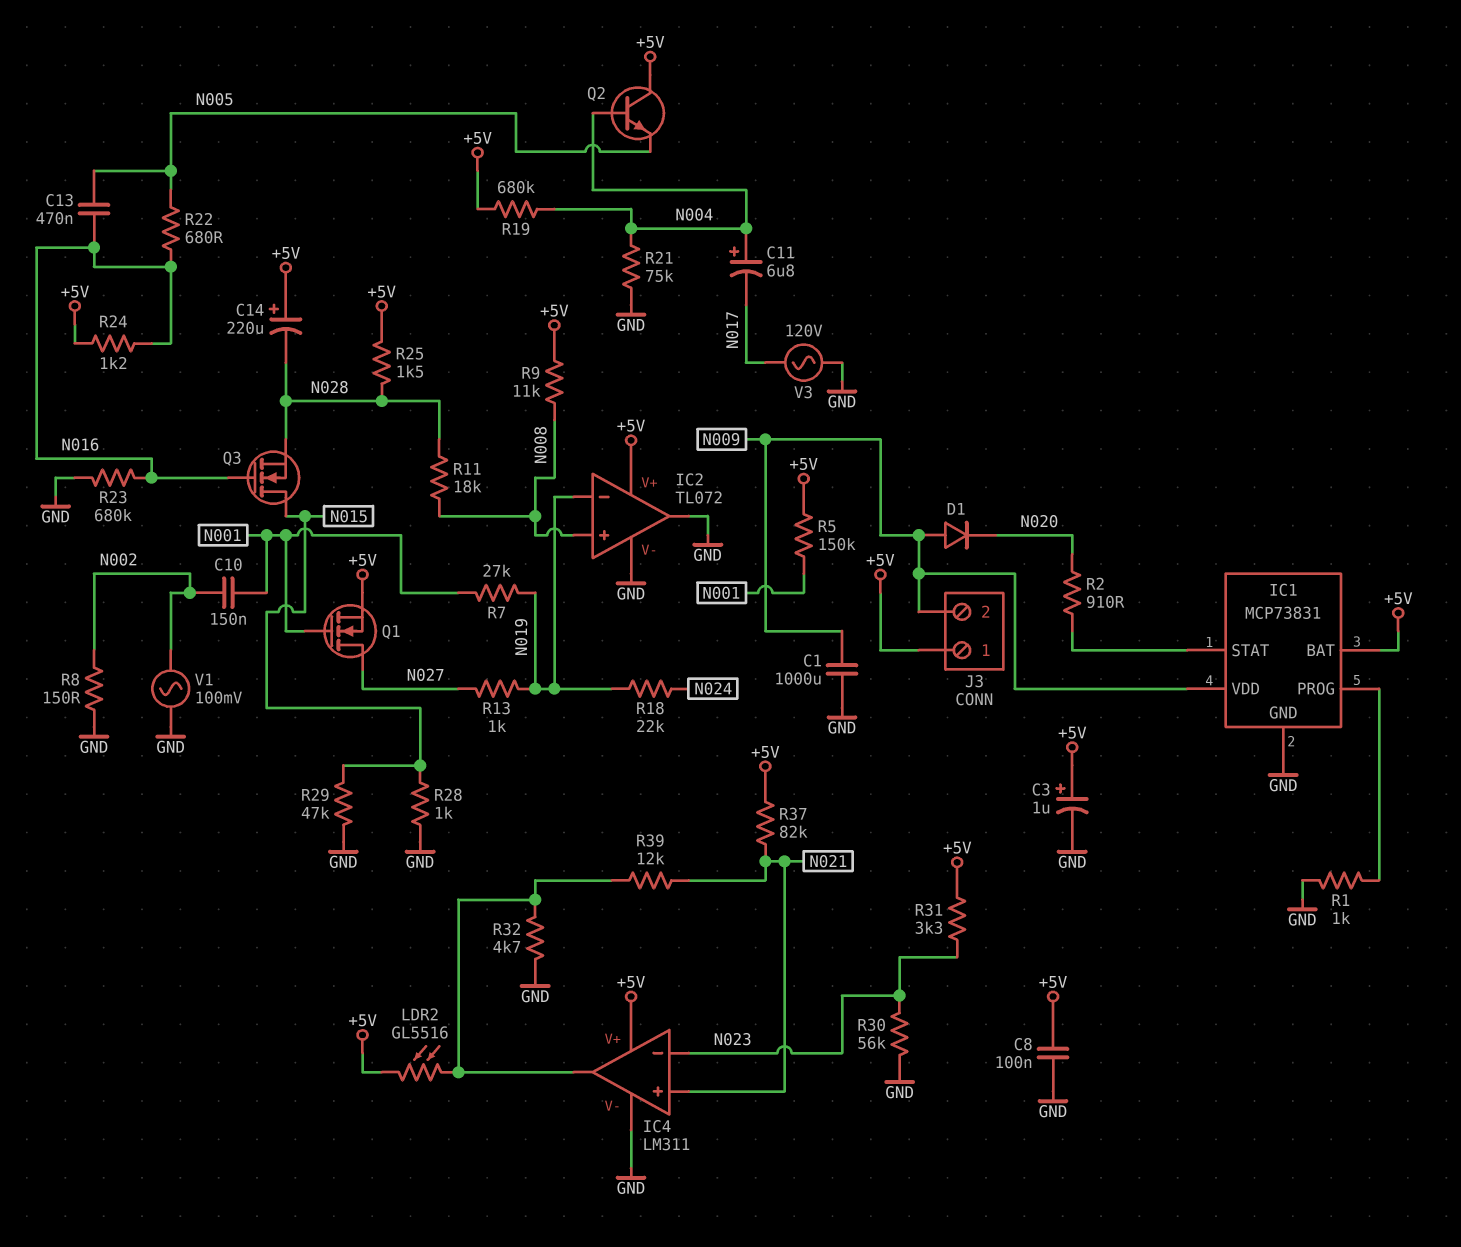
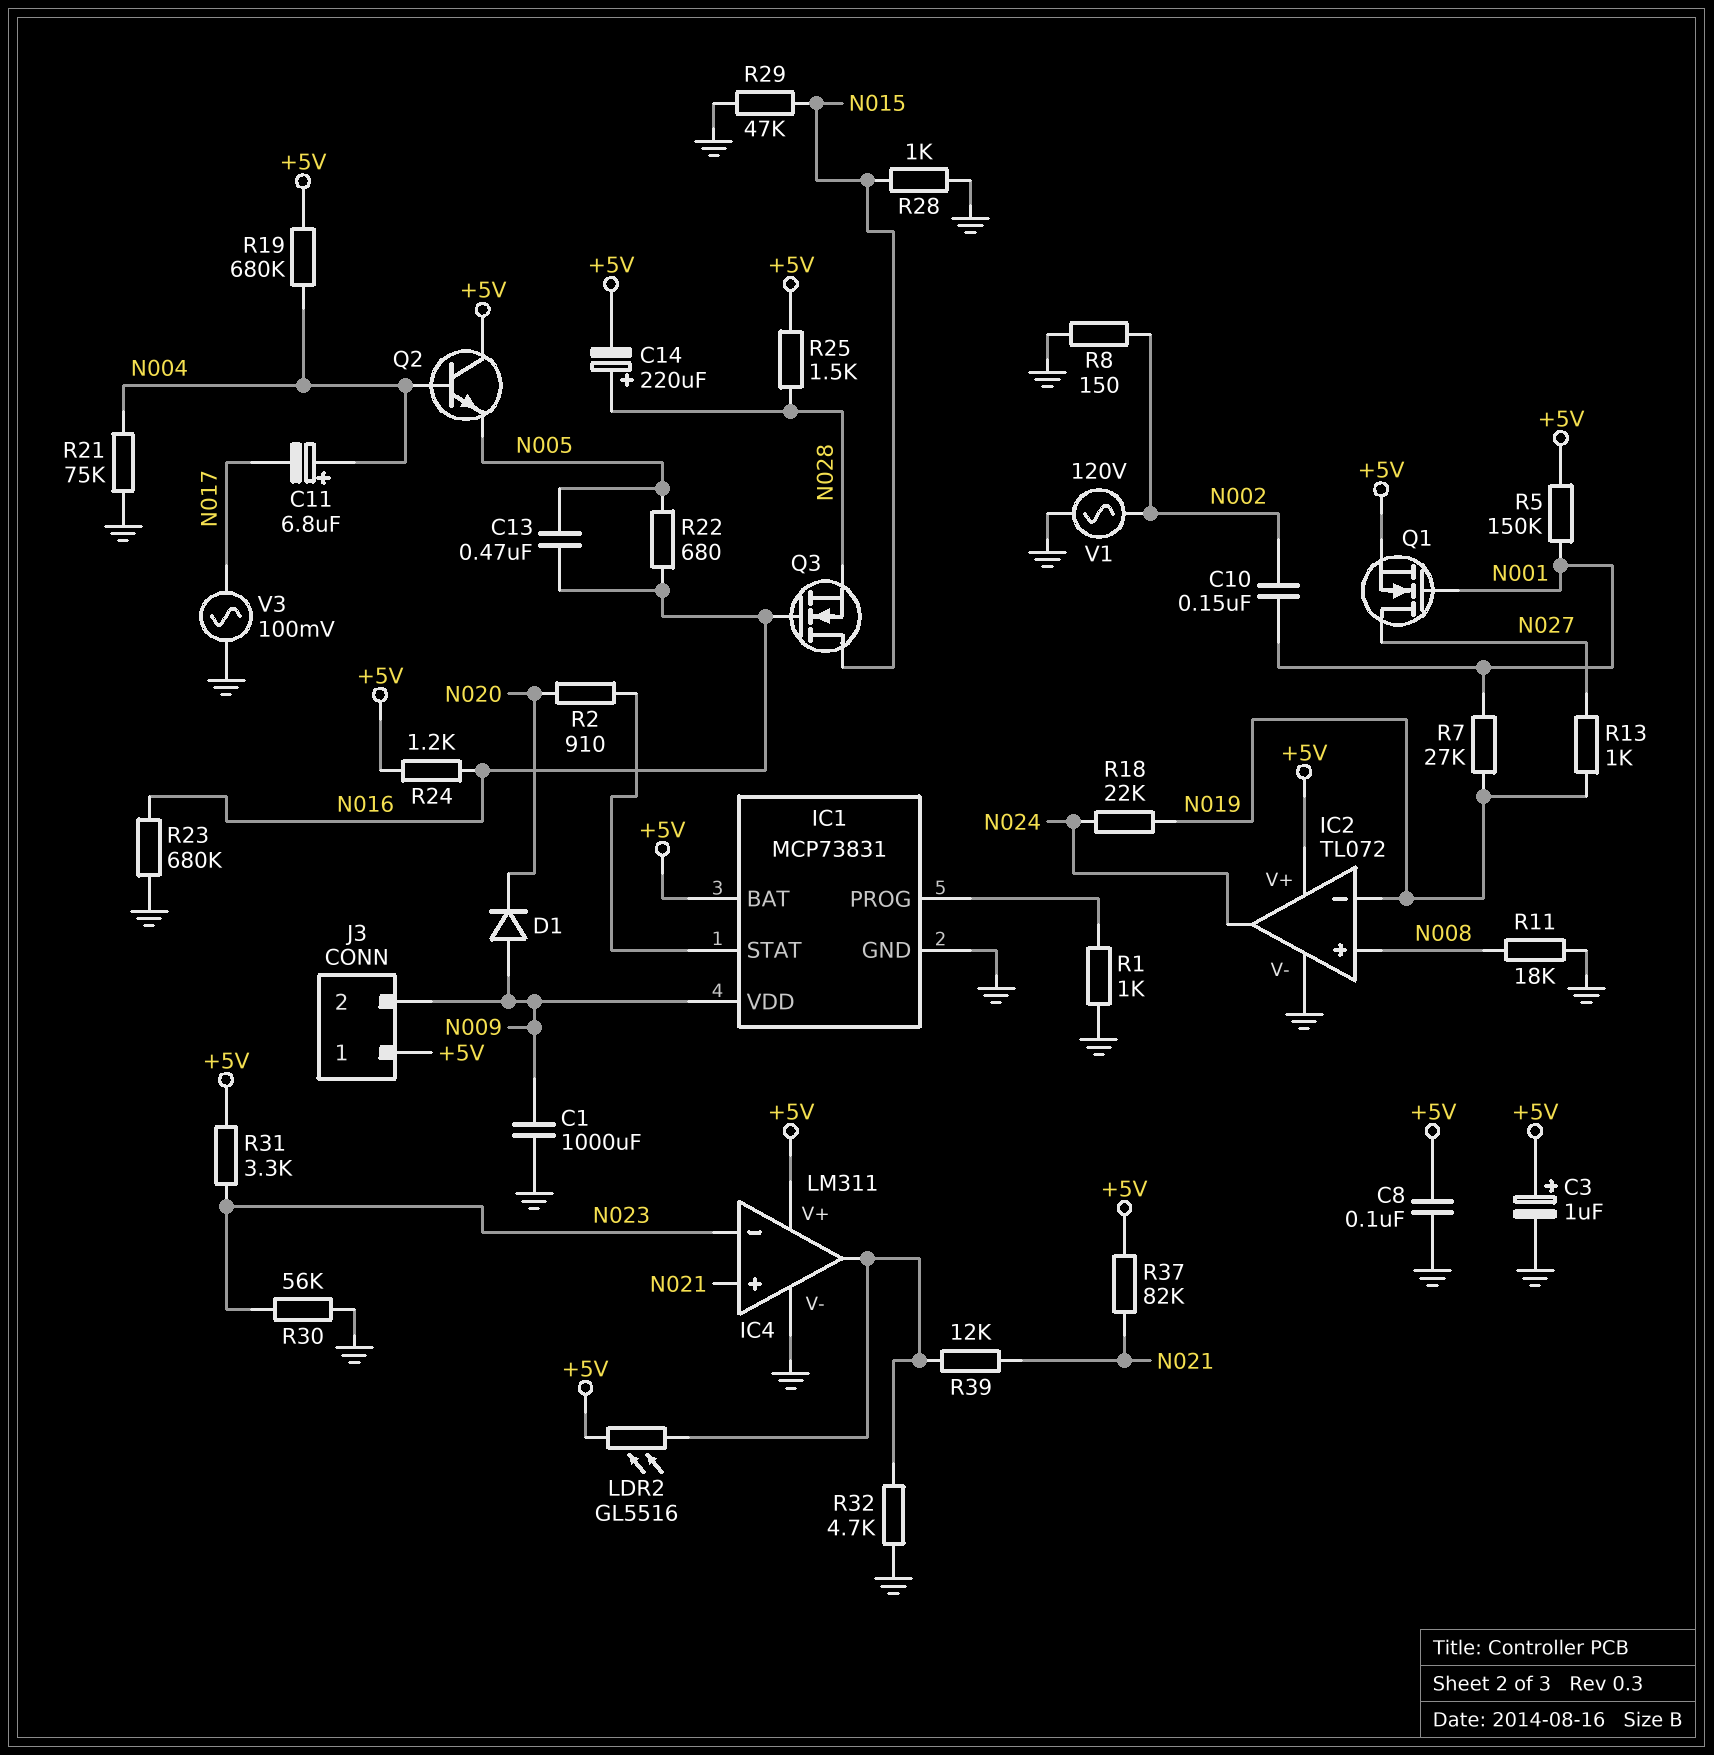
C14: 220uF (plus +5V, minus N028) -> 220uF (plus N028, minus +5V)
IC2 pin out: GND -> N024
R9: 11k (+5V, N008) -> none
R11: 18k (N008, N028) -> 18k (GND, N008)
V1: AC 100mV (GND, N002) -> AC 120V (GND, N002)
V3: AC 120V (GND, N017) -> AC 100mV (GND, N017)

